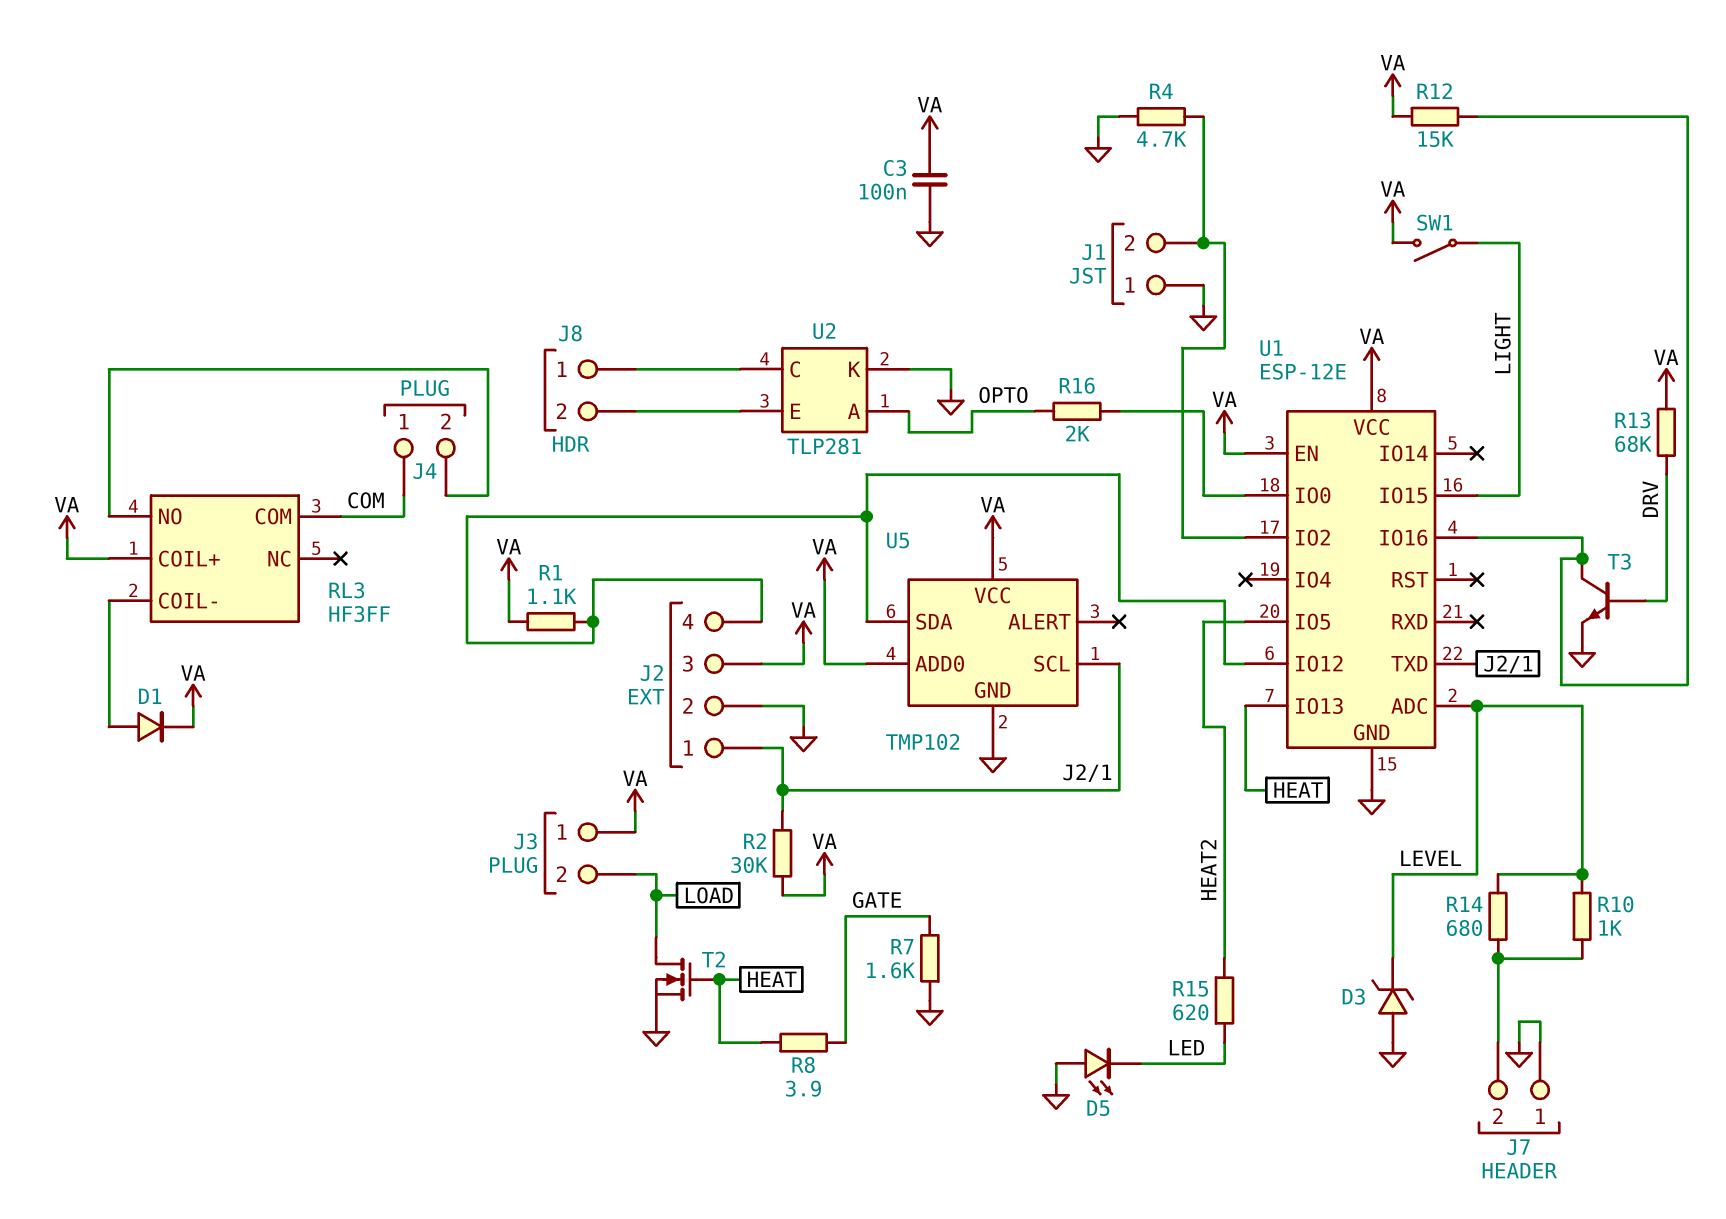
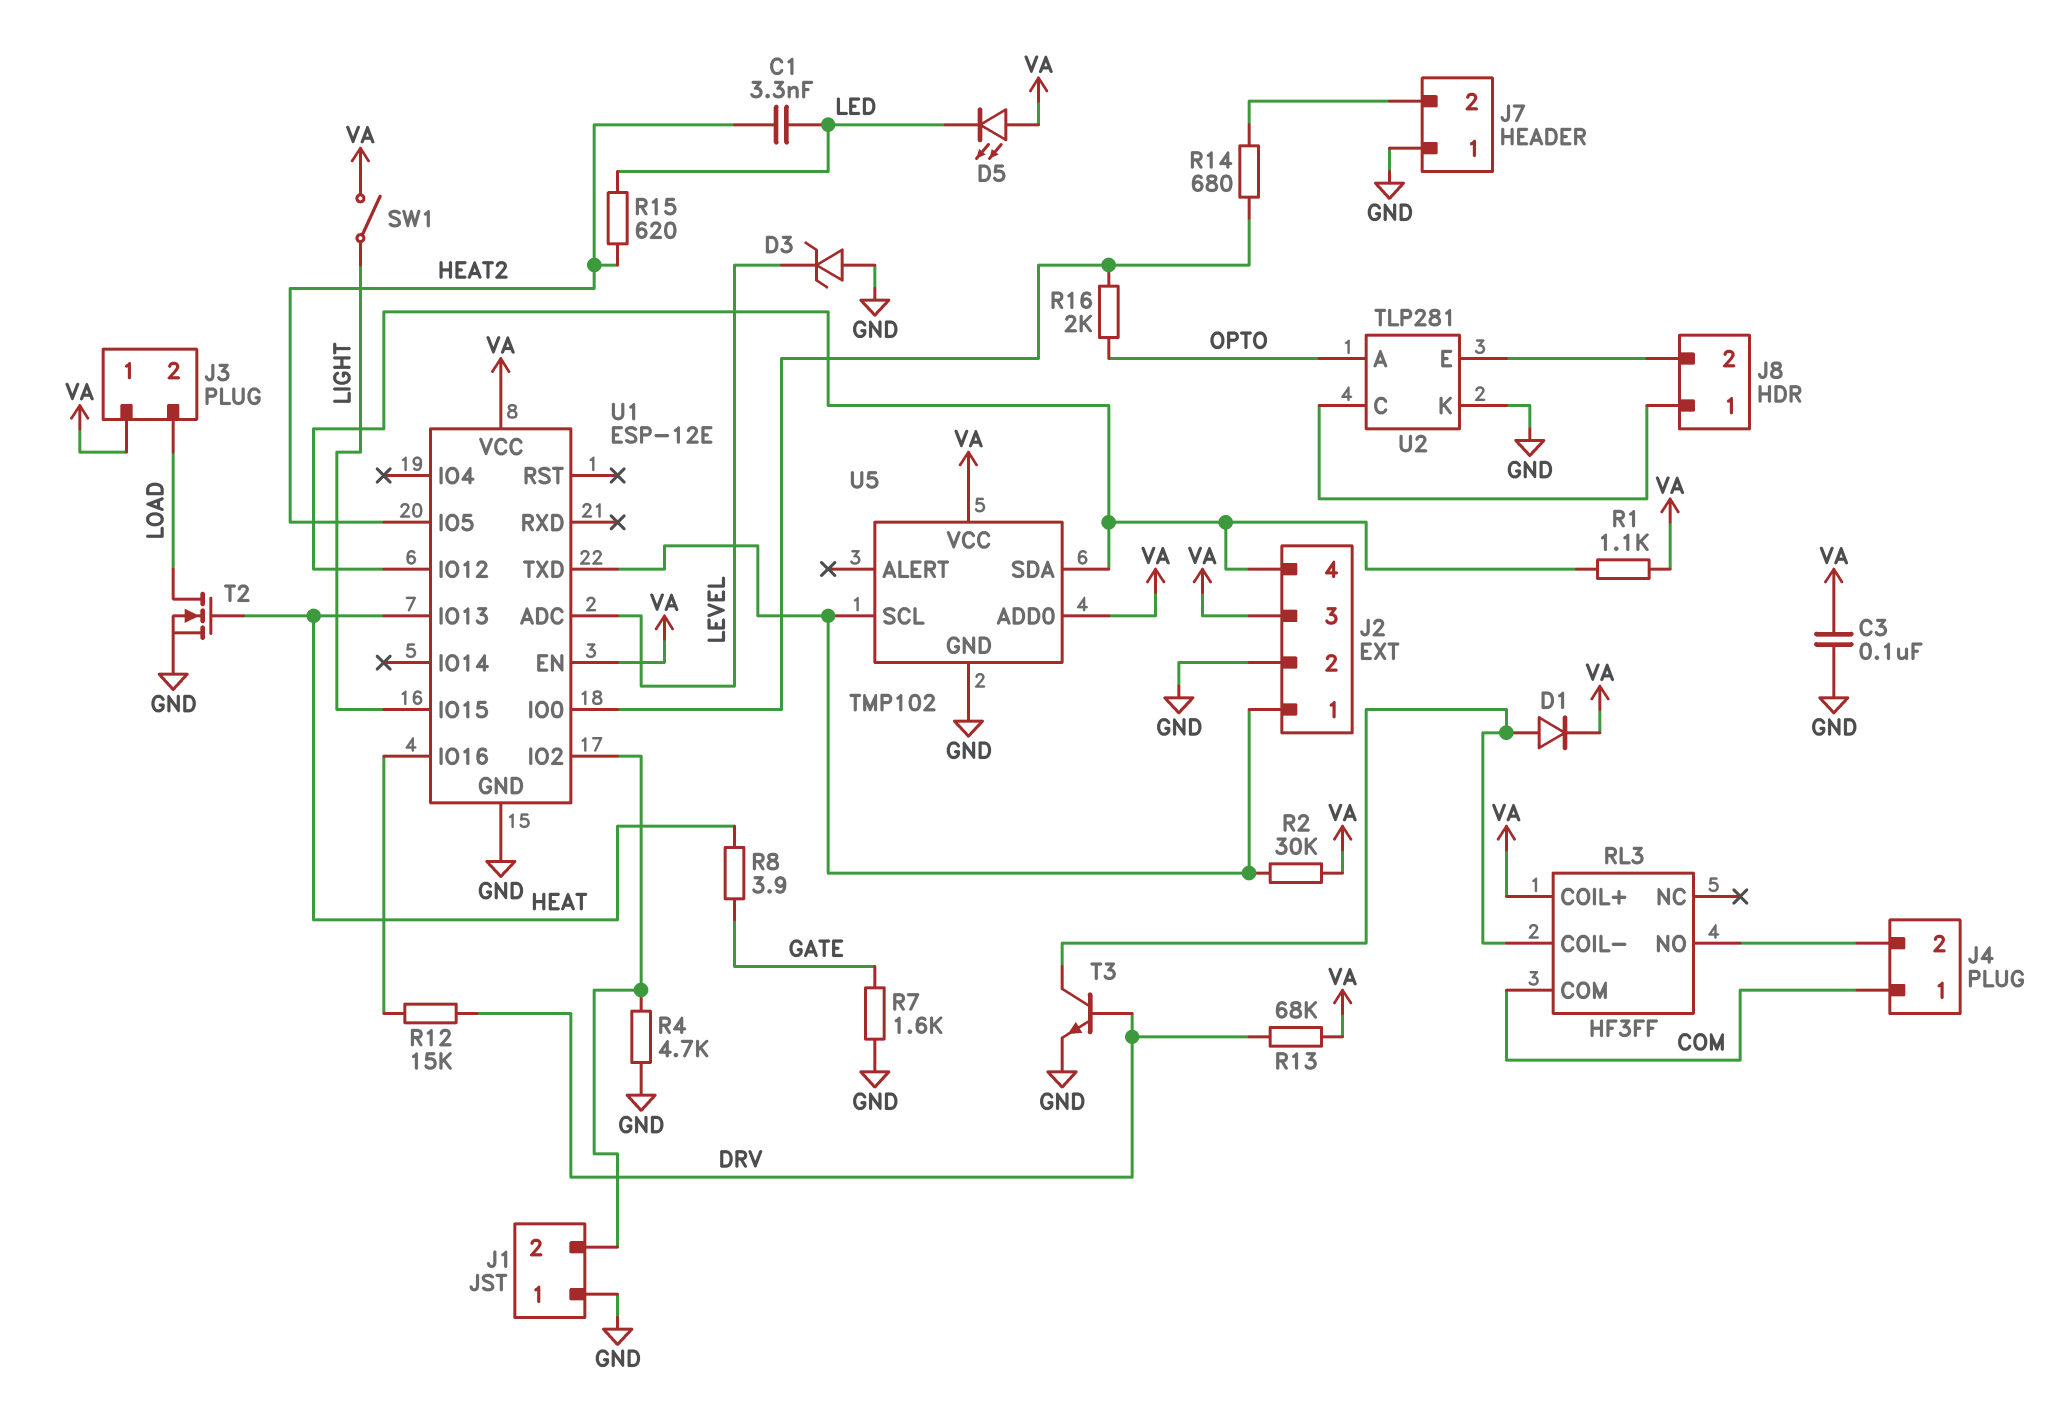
C1: none -> 3.3nF (HEAT2, LED)
D5: LED (A GND, K LED) -> LED (A VA, K LED)
R10: 1k (J7/2, LEVEL) -> none
R12: 15k (U1/IO16, VA) -> 15k (DRV, U1/IO16)
R14: 680 (J7/2, LEVEL) -> 680 (J7/2, U1/IO0)
T3: NPN (B DRV, C U1/IO16, E GND) -> NPN (B DRV, C RL3/COIL-, E GND)

